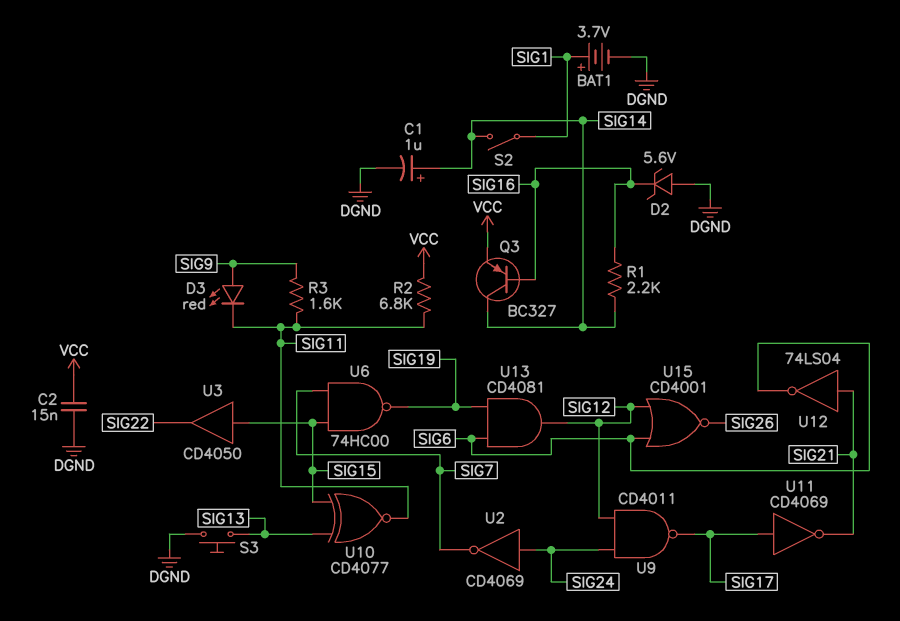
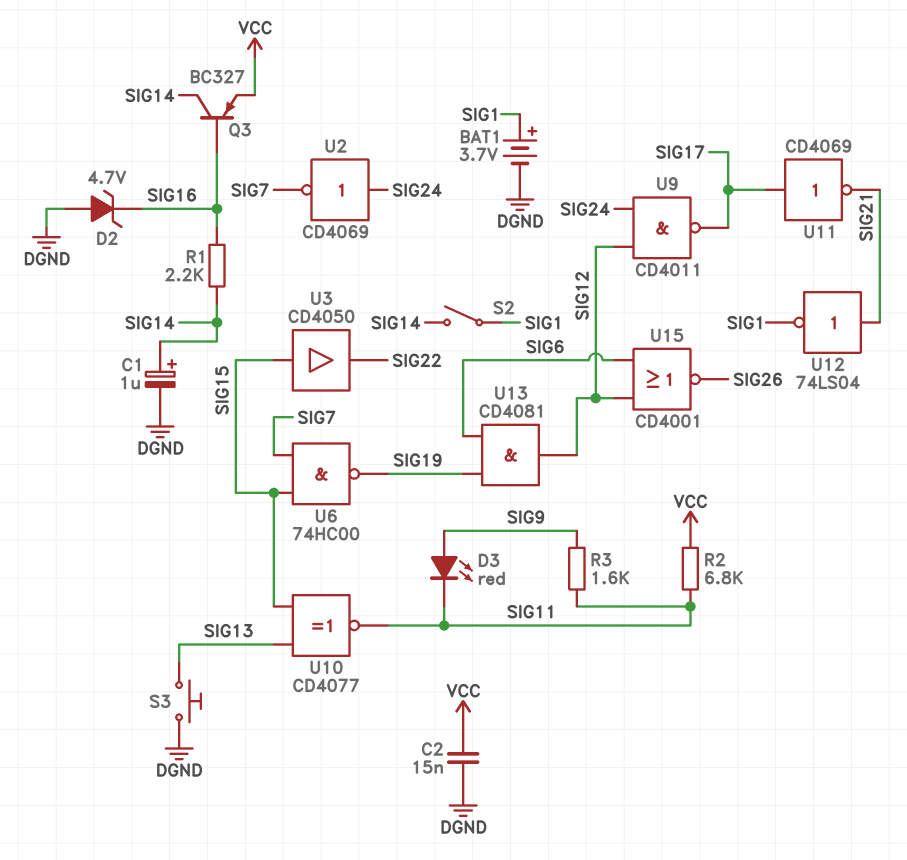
D2: zener 5.6V (A DGND, K SIG16) -> zener 4.7V (A DGND, K SIG16)
U12: NOT 74LS04 (in SIG21, out SIG6) -> NOT 74LS04 (in SIG21, out SIG1)

